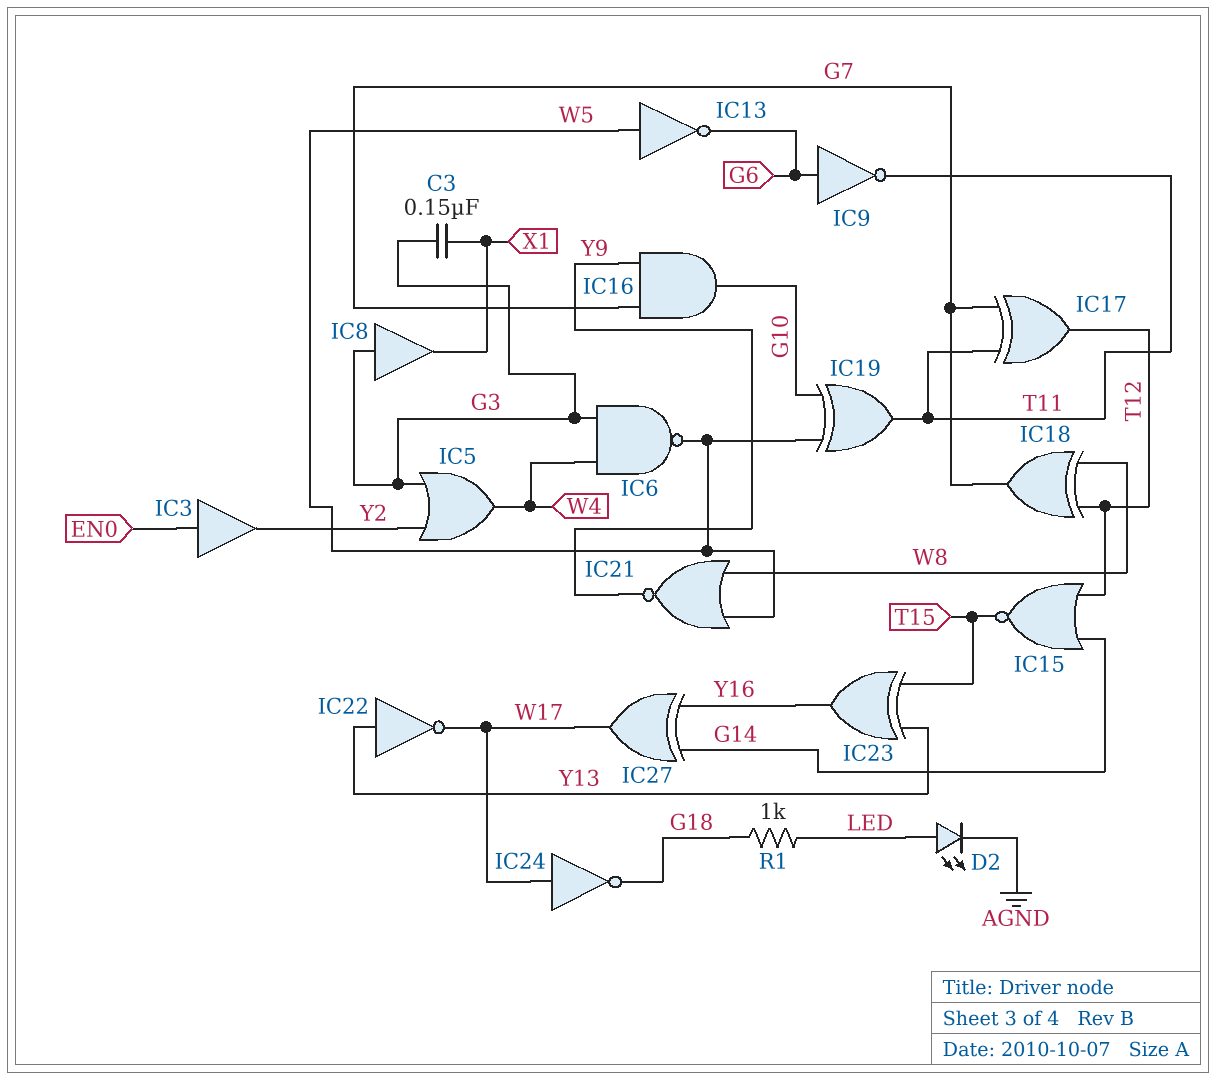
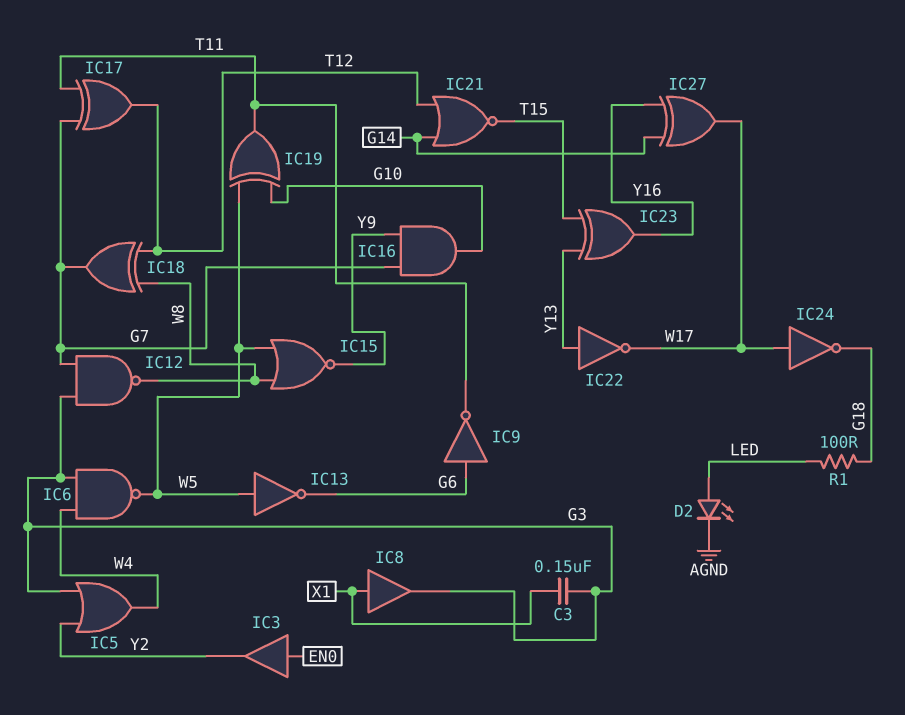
IC8: buffer (in G3, out X1) -> buffer (in X1, out G3)
IC12: none -> NAND (in G3, in G7, out W8)
IC15: NOR (in G14, in T12, out T15) -> NOR (in W5, in W8, out Y9)
IC21: NOR (in W5, in W8, out Y9) -> NOR (in G14, in T12, out T15)
R1: 1k (G18, LED) -> 100 (G18, LED)

